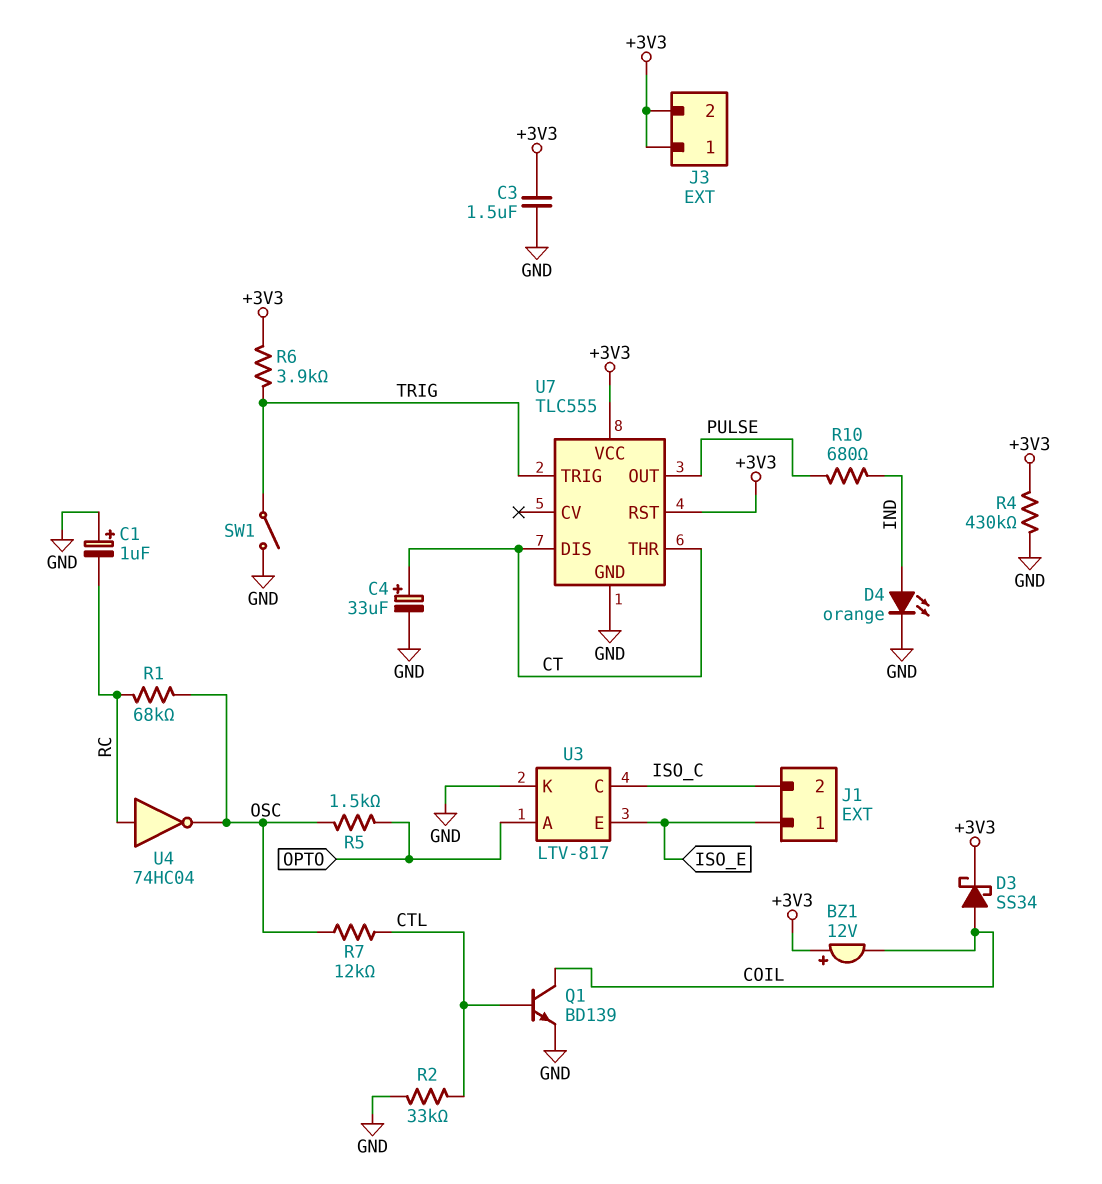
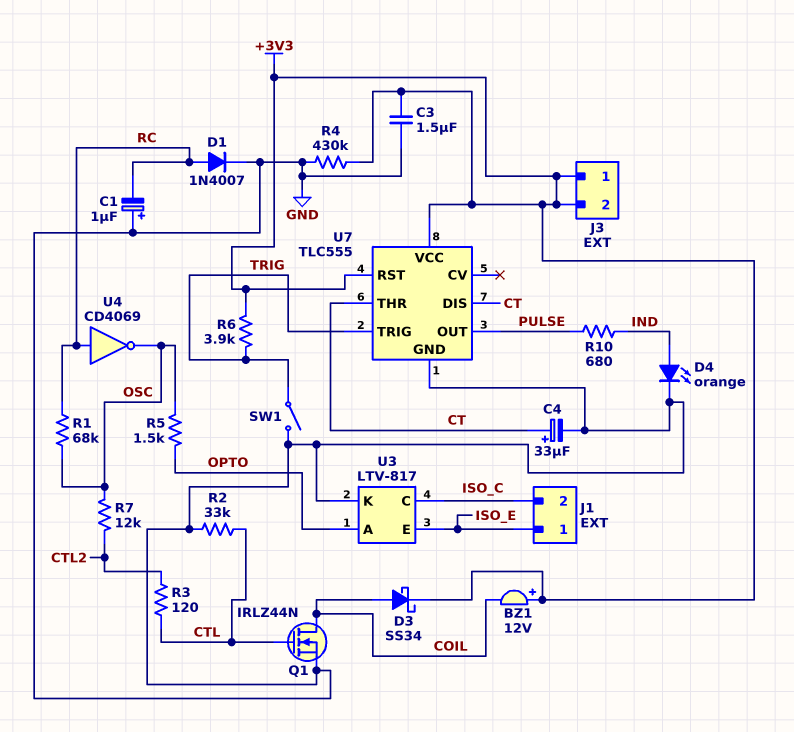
D1: none -> diode 1N4007 (A RC, K GND)
Q1: NPN BD139 (B CTL, C COIL, E GND) -> NMOS IRLZ44N (G CTL, D COIL, S GND)
R3: none -> 120 (CTL, CTL2)
R7: 12k (CTL, OSC) -> 12k (CTL2, OSC)
U4: NOT 74HC04 (in RC, out OSC) -> NOT CD4069 (in RC, out OSC)

